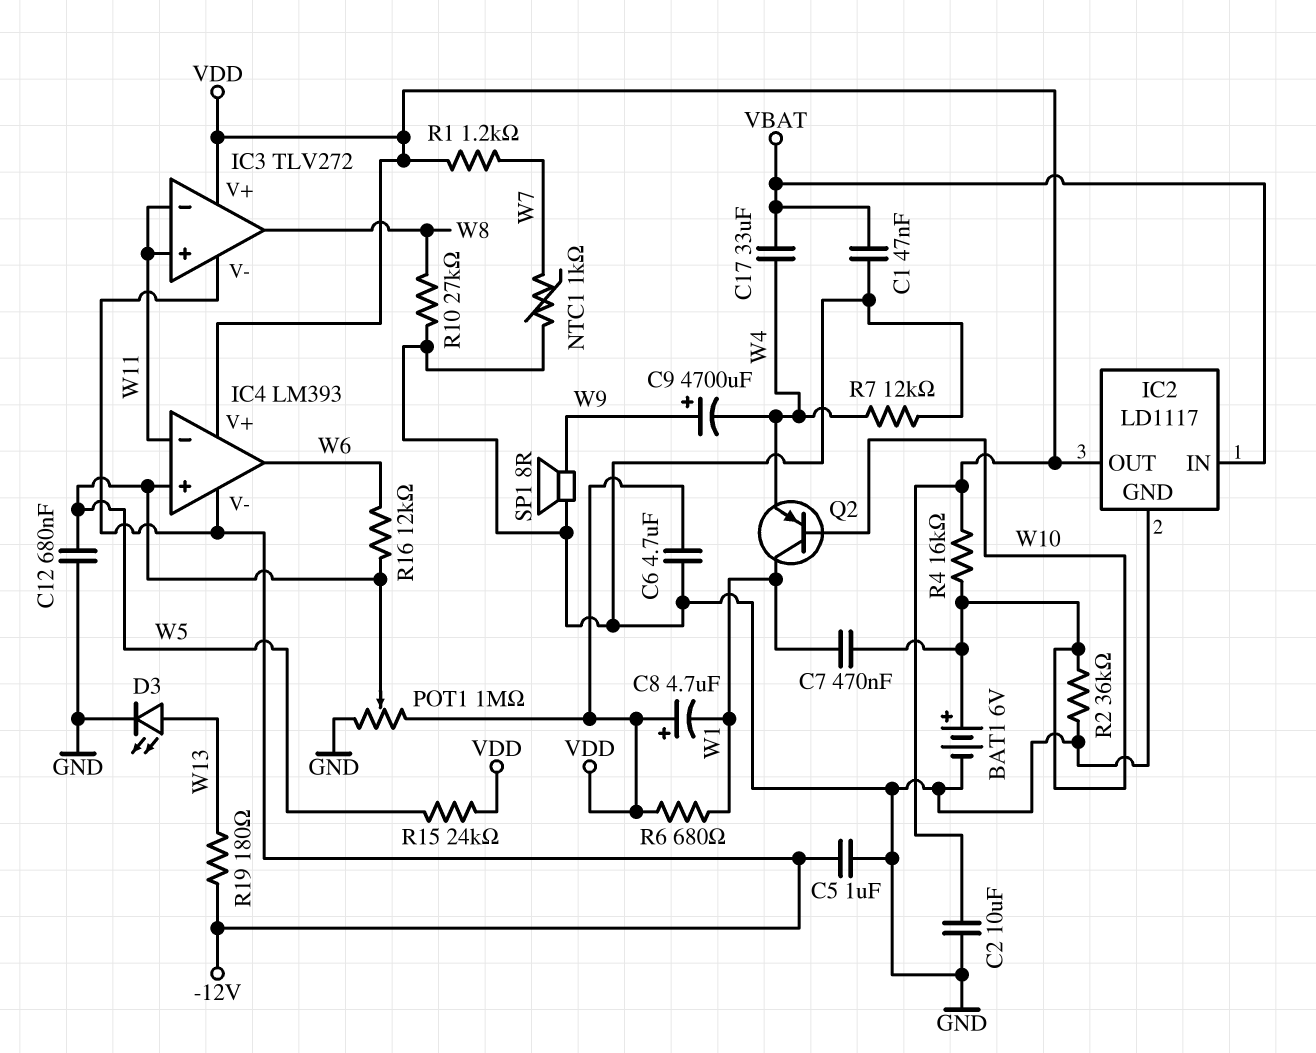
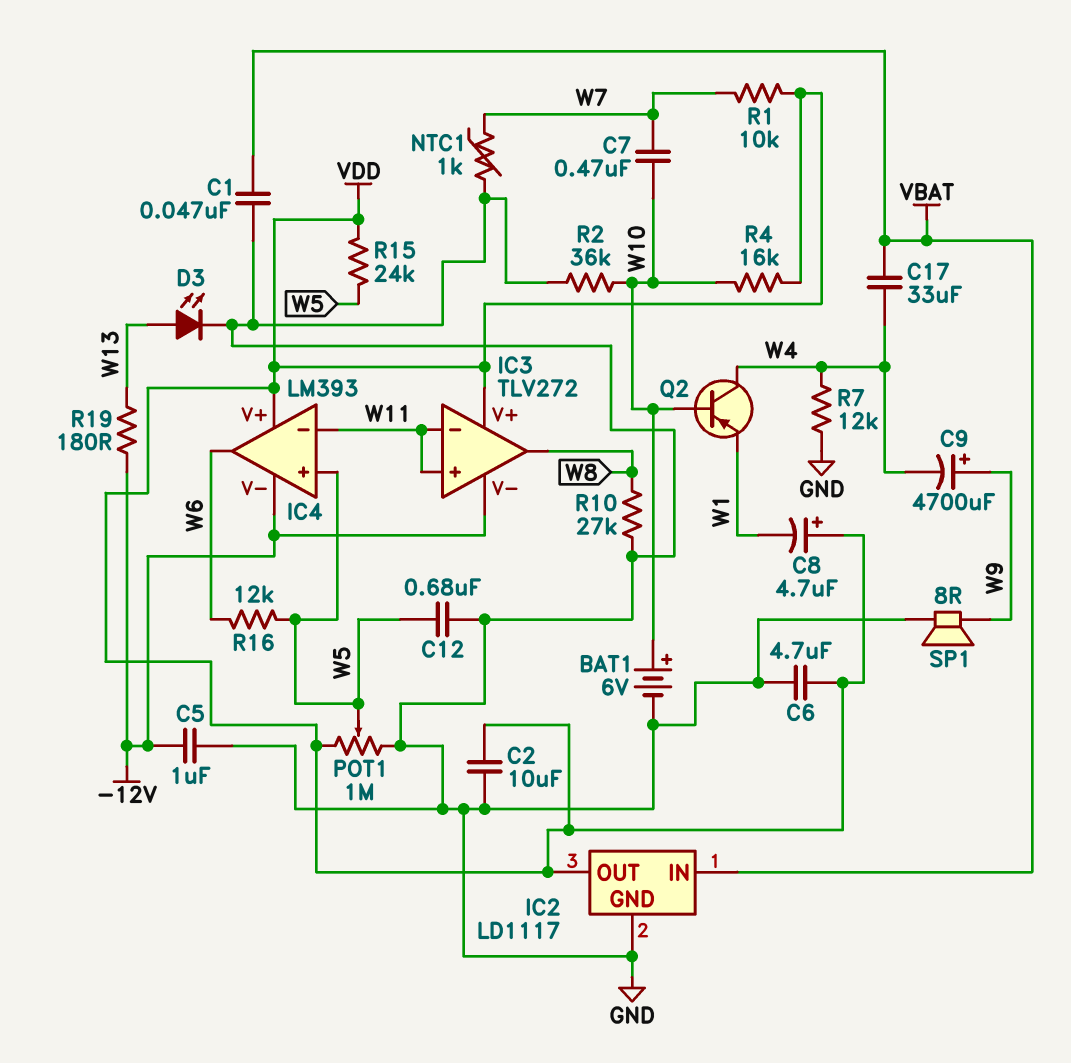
C7: 470nF (W1, W10) -> 470nF (W7, W10)
Q2: PNP (B W10, C W1, E W4) -> PNP (B W10, C W4, E W1)
R1: 1.2k (VDD, W7) -> 10k (VDD, W7)
R6: 680 (VDD, W1) -> none

